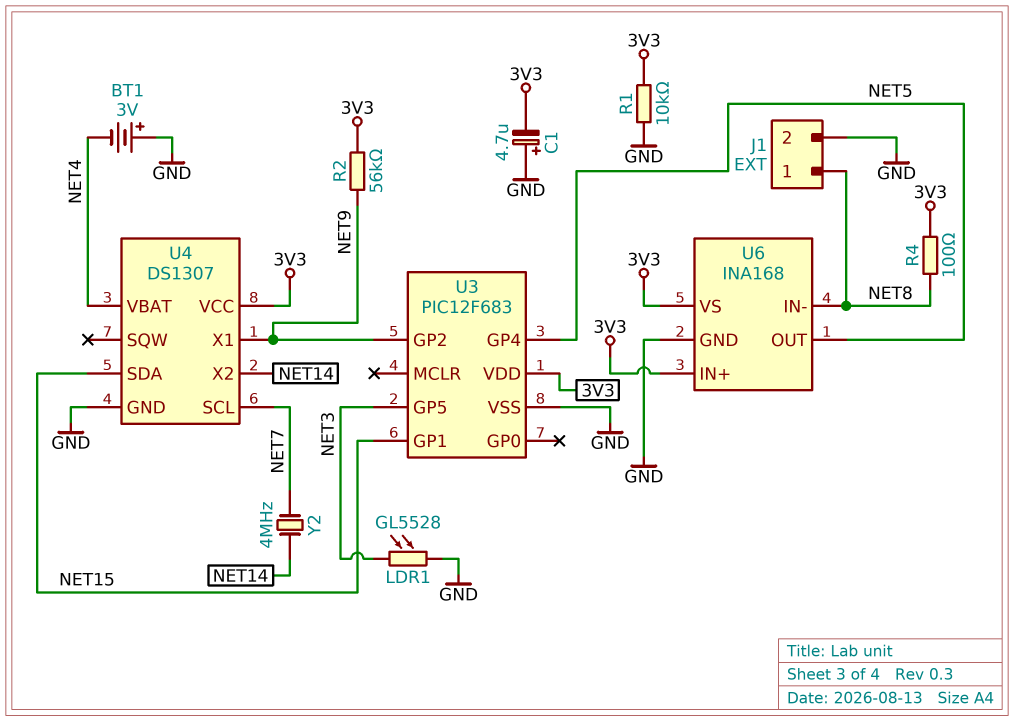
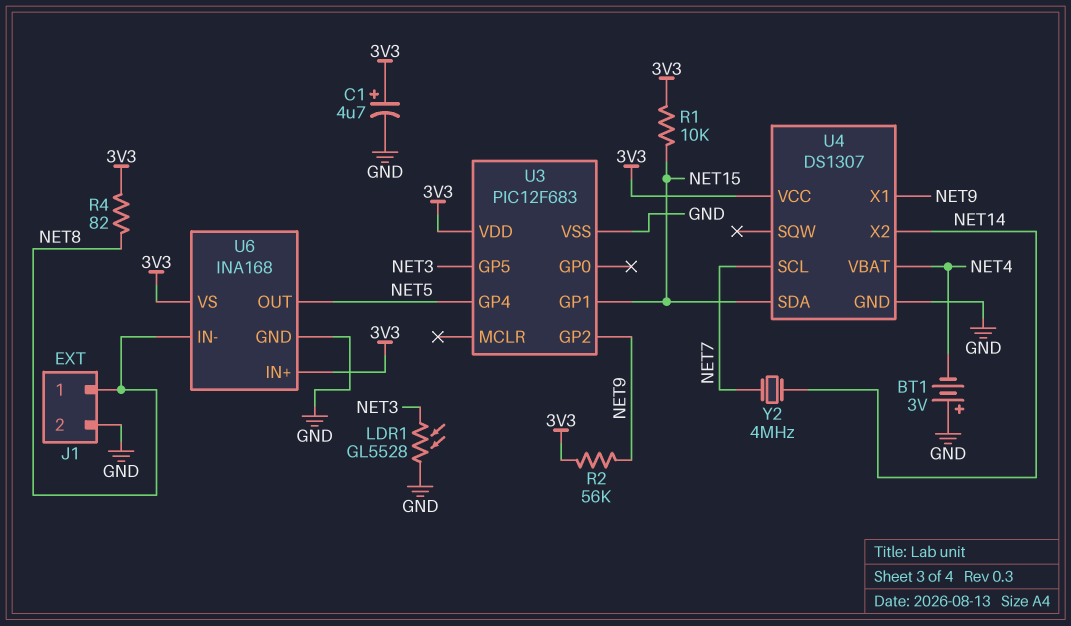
C1: 4.7uF (plus GND, minus 3V3) -> 4.7uF (plus 3V3, minus GND)
R1: 10k (3V3, GND) -> 10k (3V3, NET15)
R4: 100 (3V3, NET8) -> 82 (3V3, NET8)

